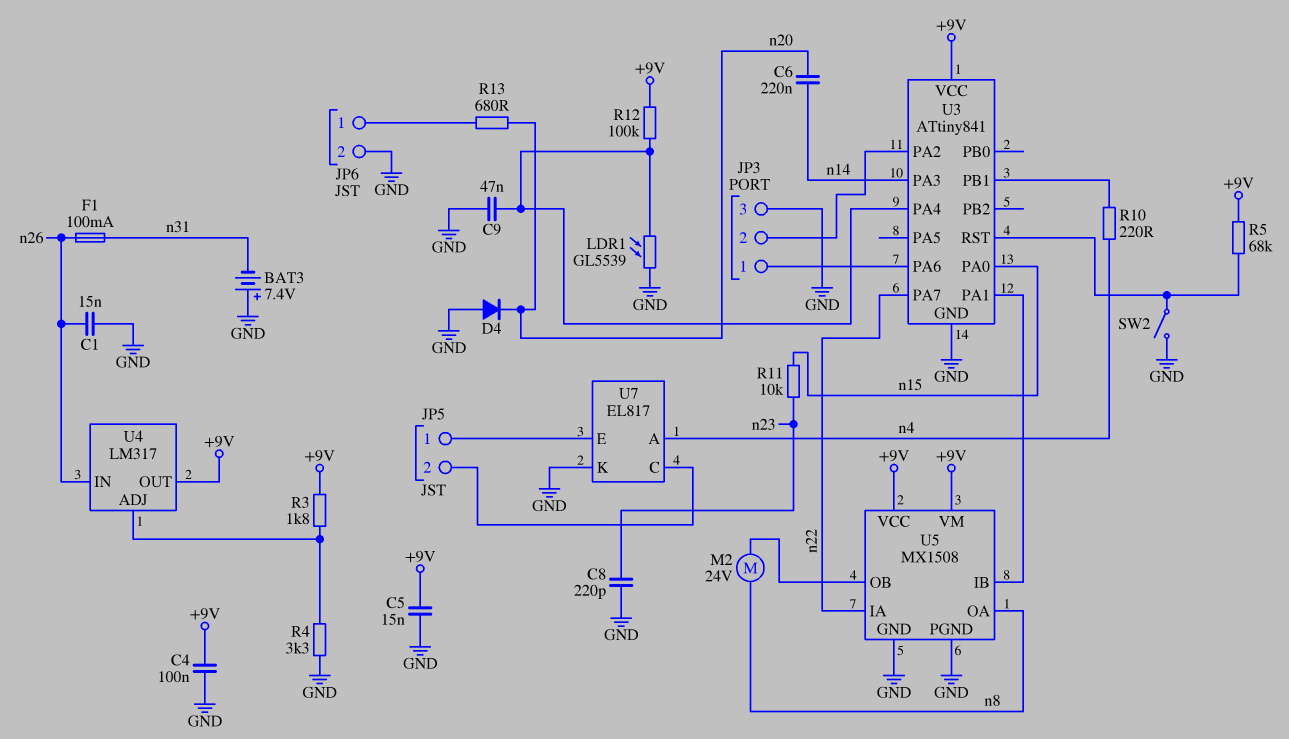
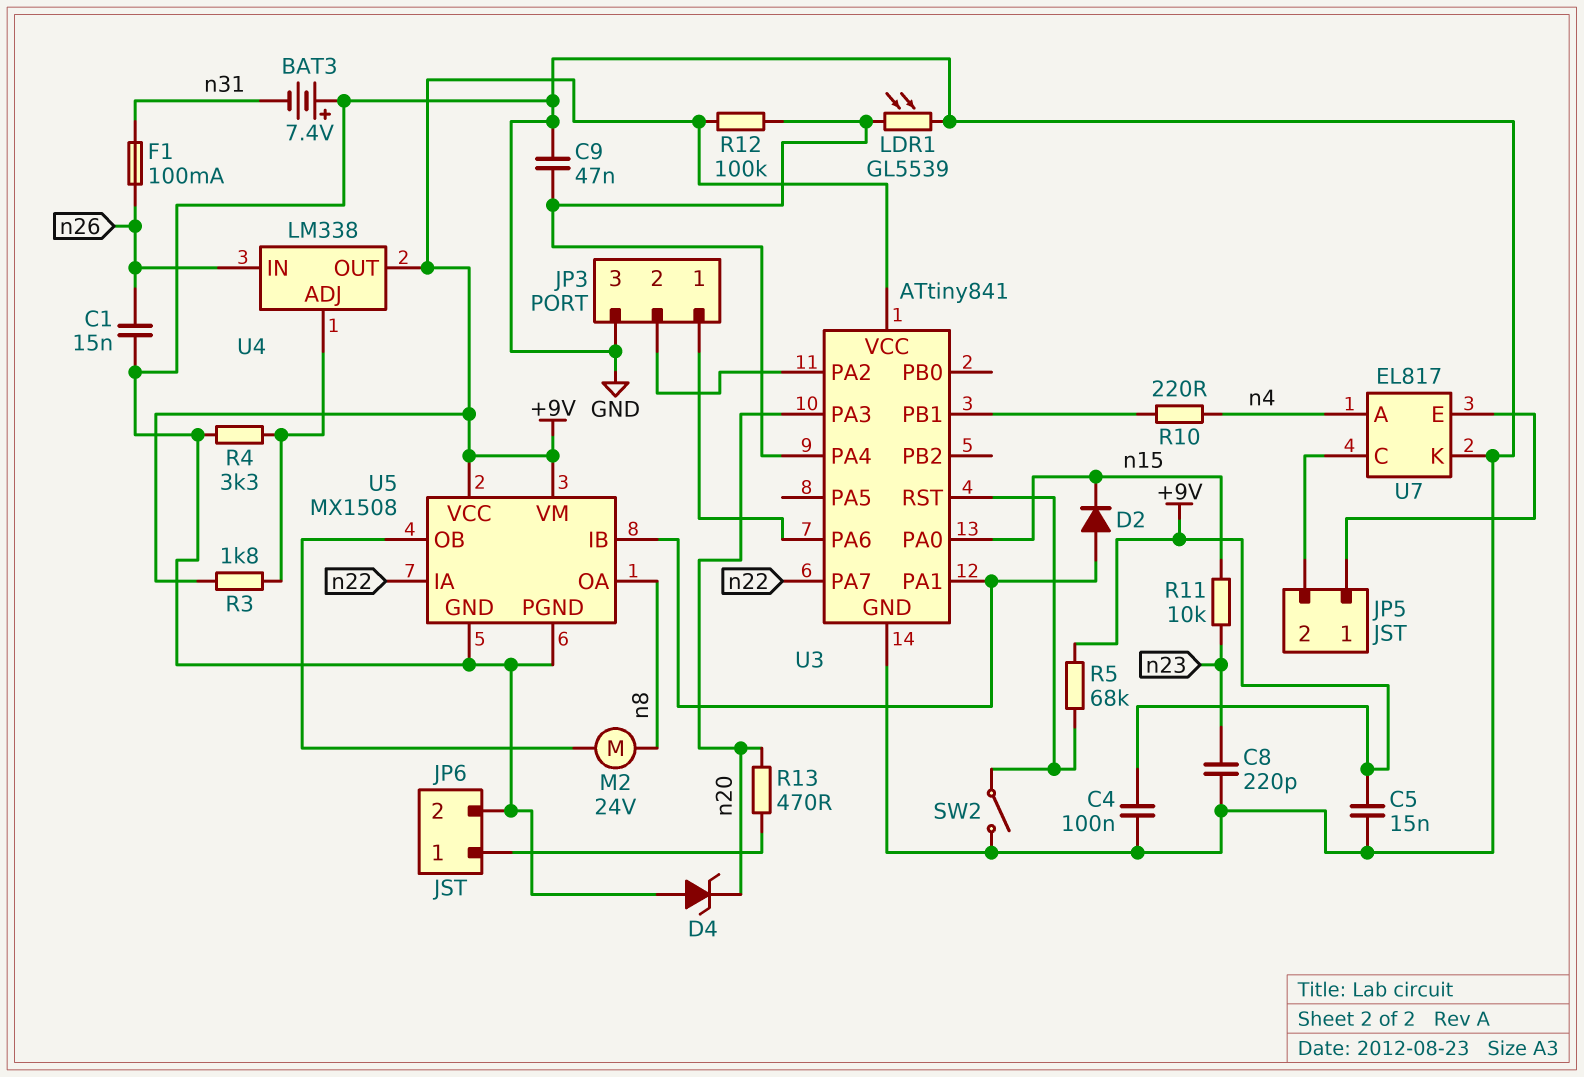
C6: 220nF (n14, n20) -> none
D2: none -> diode (A U3/PA1, K n15)
D4: diode (A GND, K n20) -> zener (A GND, K n20)
R13: 680 (JP6/1, n20) -> 470 (JP6/1, n20)
U3 pin PA3: n14 -> n20
U4: LM317 -> LM338

